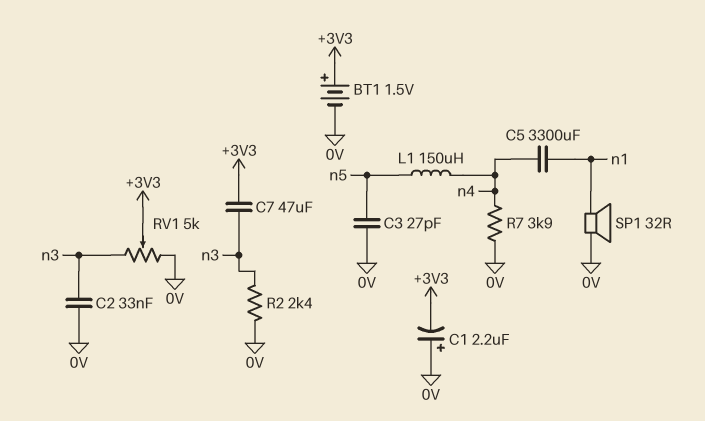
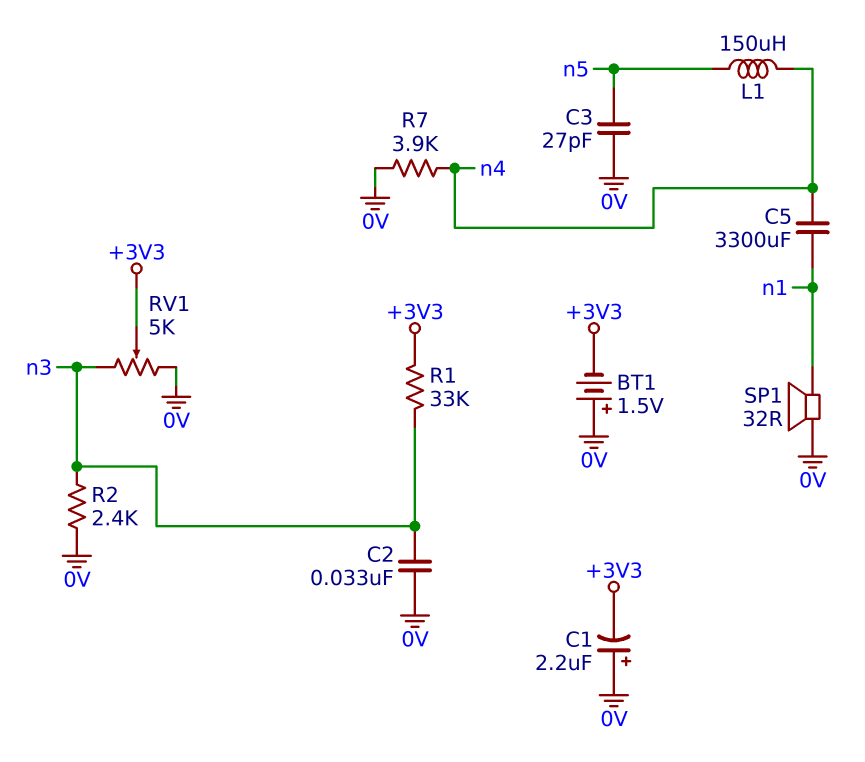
BT1: 1.5V (plus +3V3, minus 0V) -> 1.5V (plus 0V, minus +3V3)
C7: 47uF (+3V3, n3) -> none
R1: none -> 33k (+3V3, n3)

